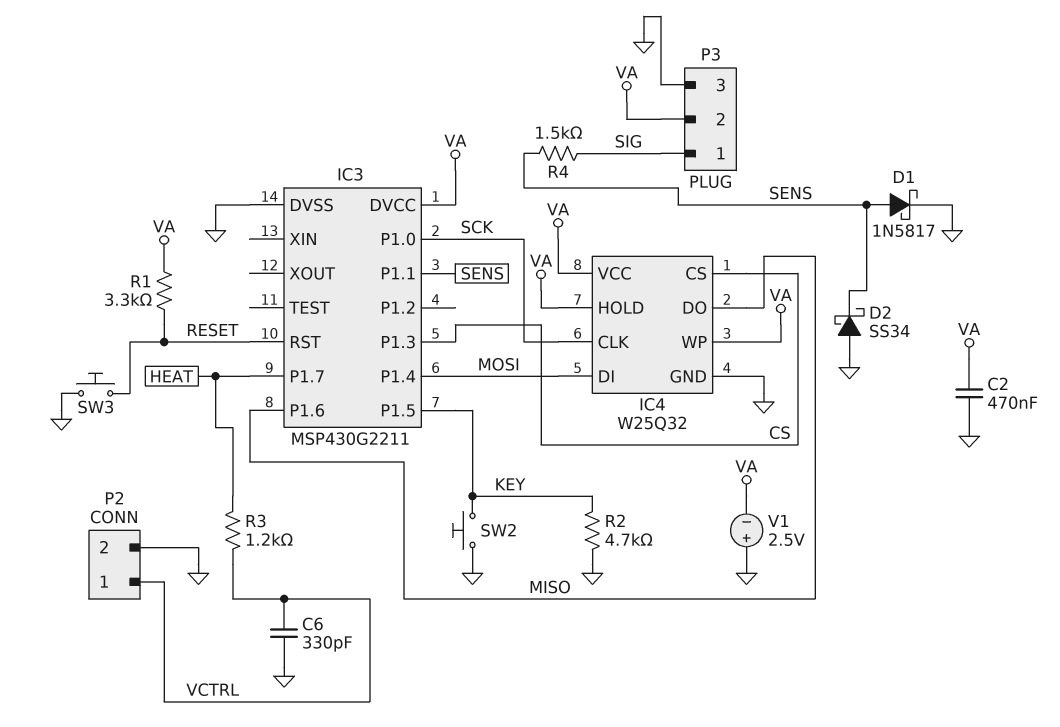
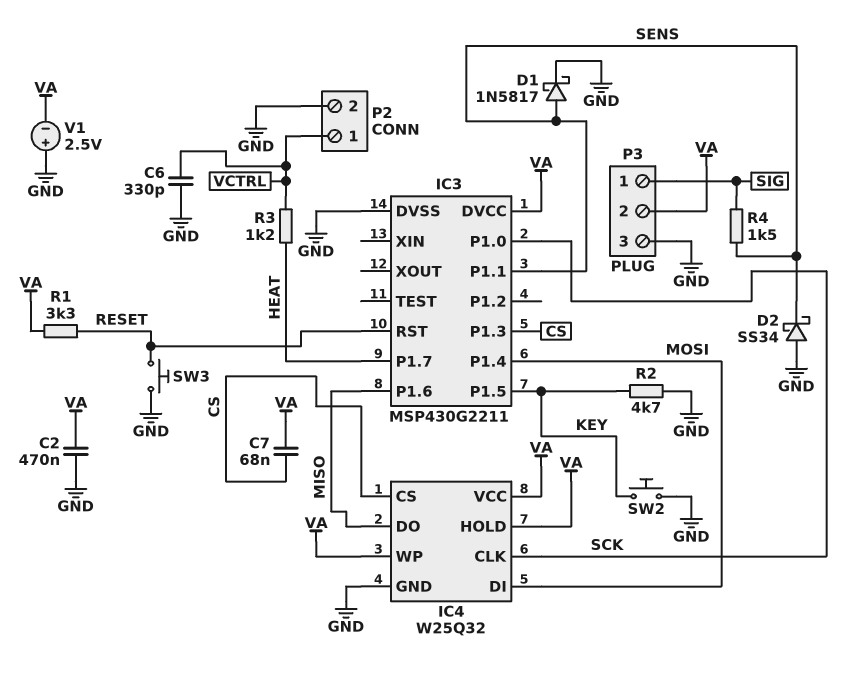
C7: none -> 68nF (CS, VA)

